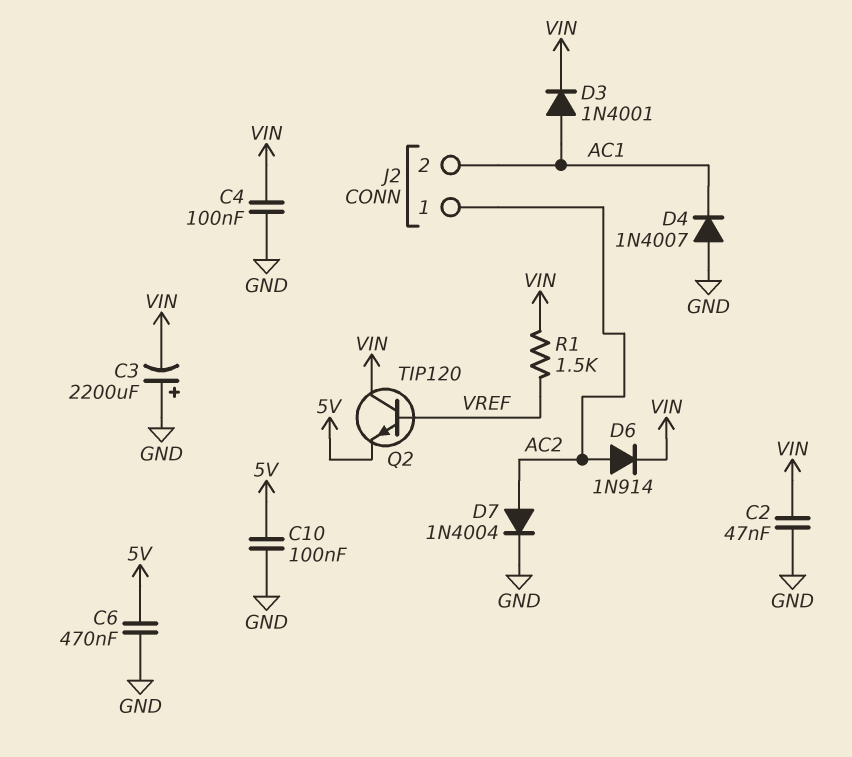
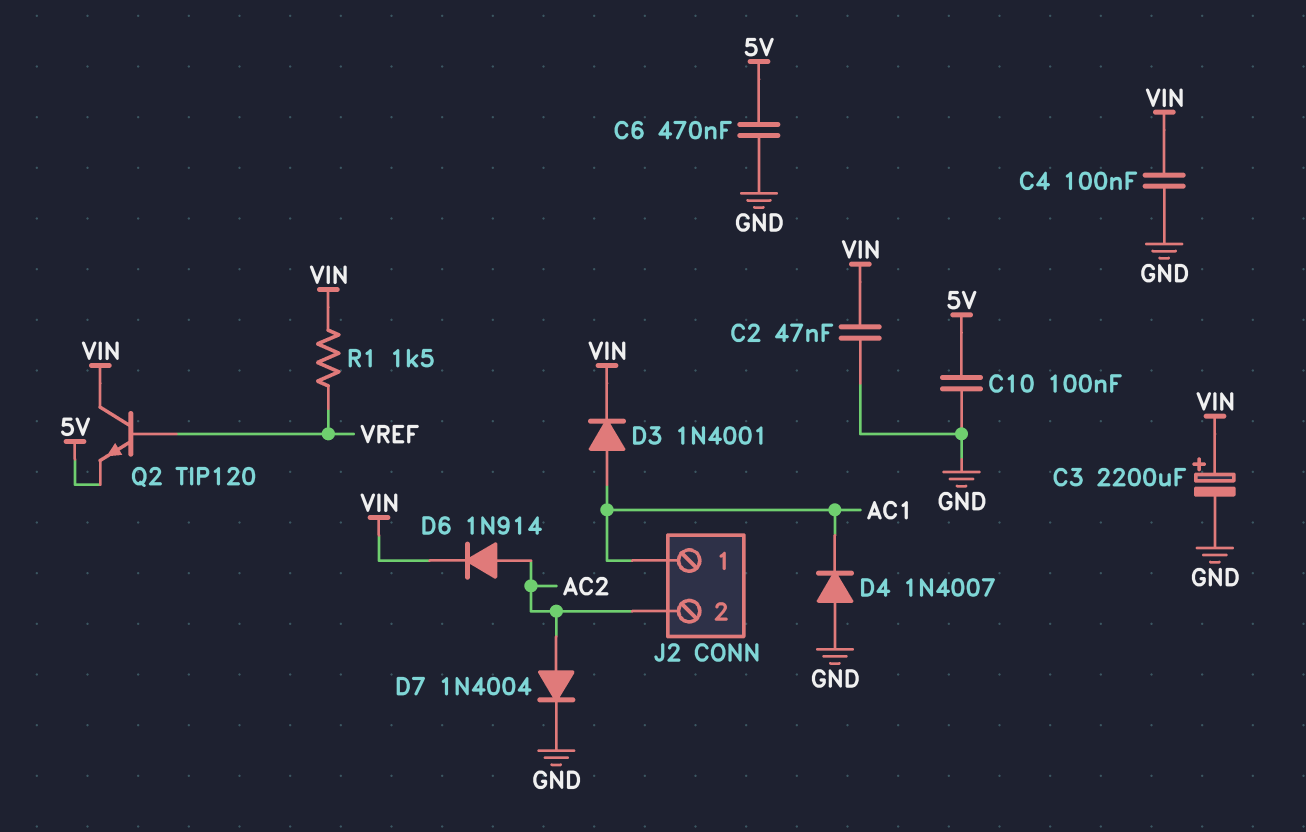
C3: 2200uF (plus GND, minus VIN) -> 2200uF (plus VIN, minus GND)
J2 pin 1: AC2 -> AC1
J2 pin 2: AC1 -> AC2

